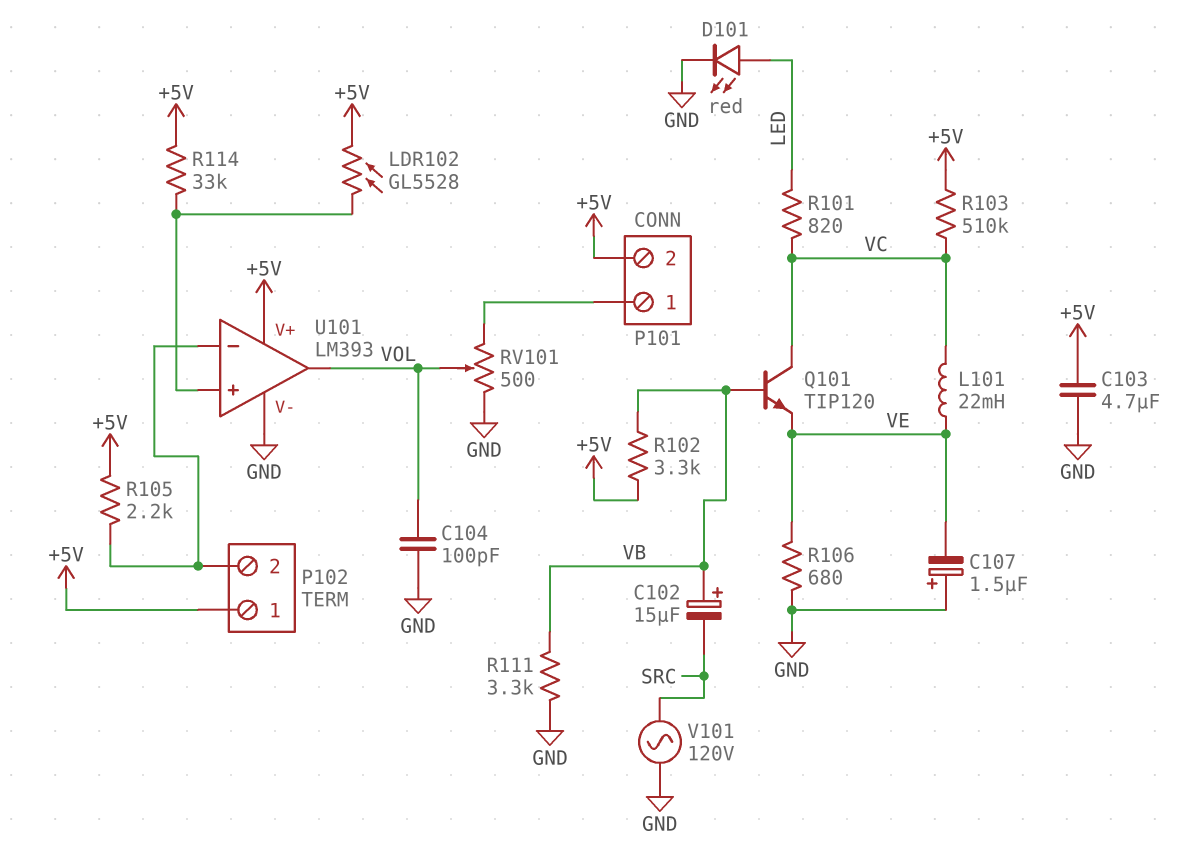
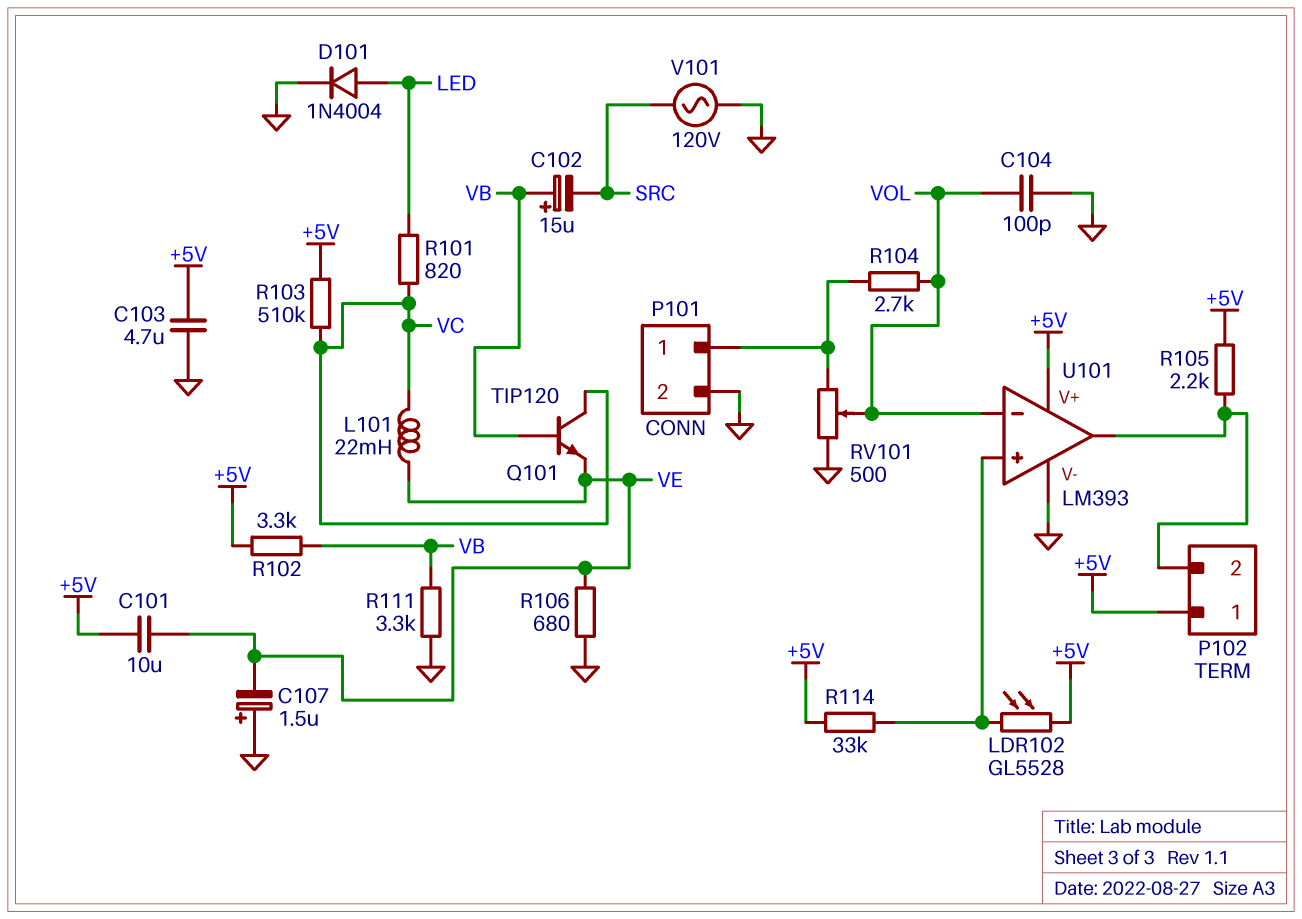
C101: none -> 10uF (+5V, VE)
D101: LED red (A LED, K GND) -> diode 1N4004 (A LED, K GND)
P101 pin 2: +5V -> GND
R104: none -> 2.7k (P101/1, VOL)
U101 pin in-: P102/2 -> VOL
U101 pin out: VOL -> P102/2

